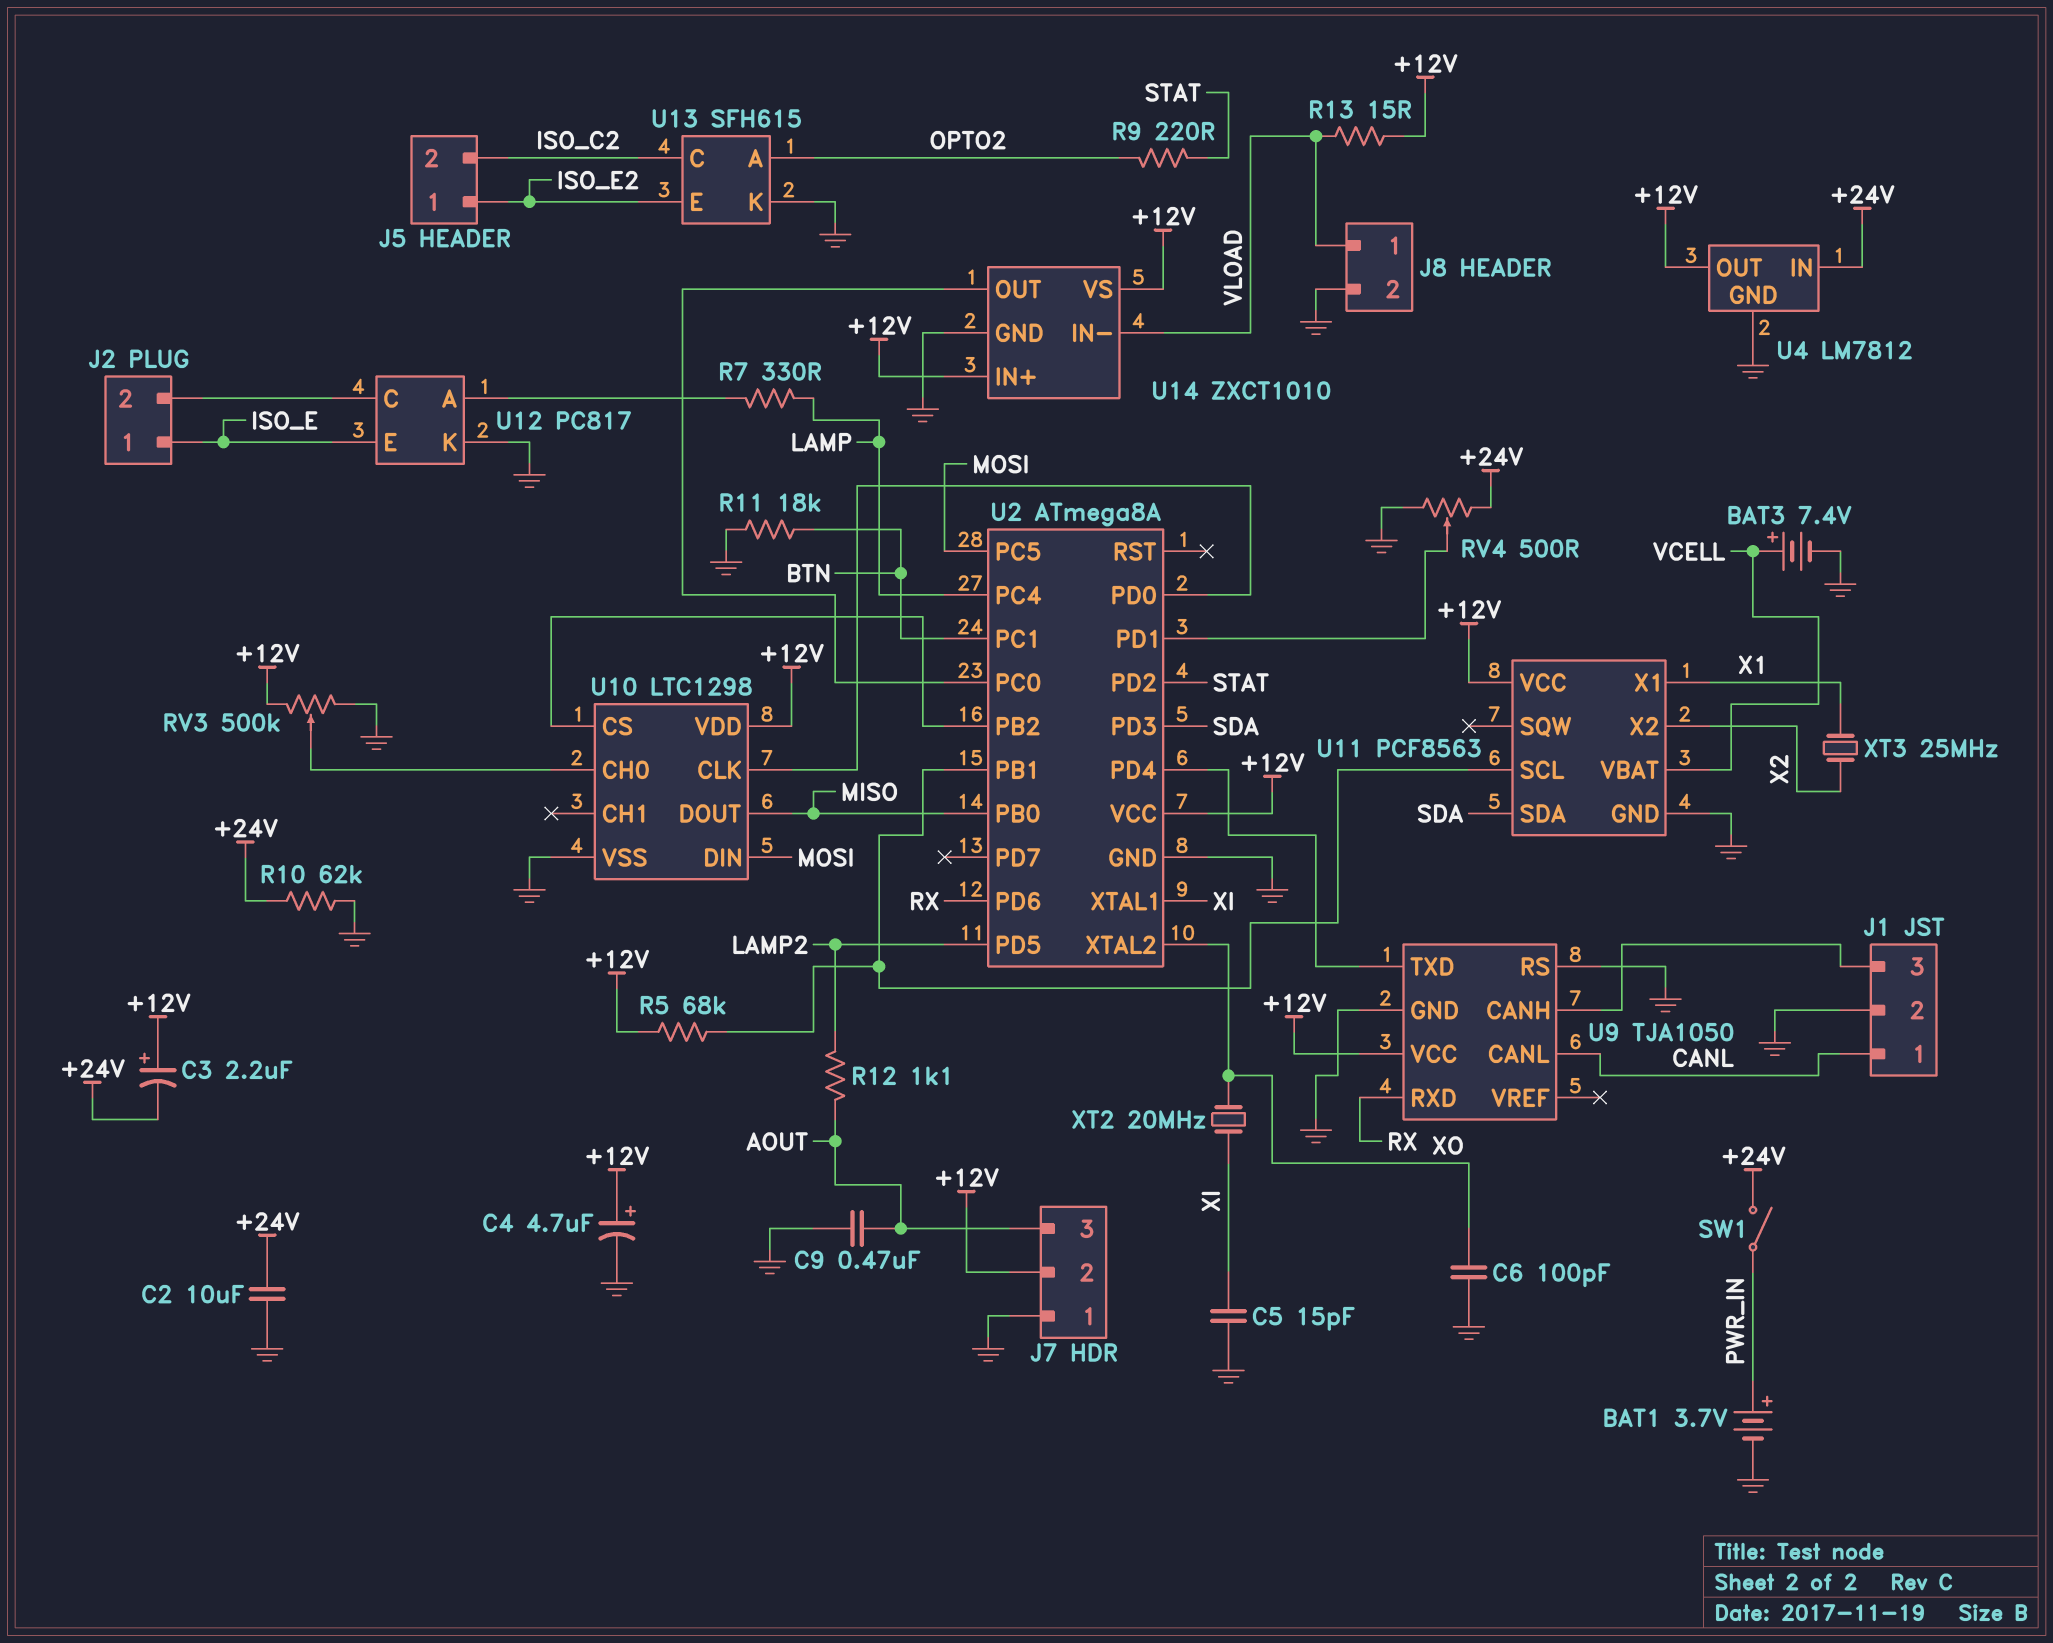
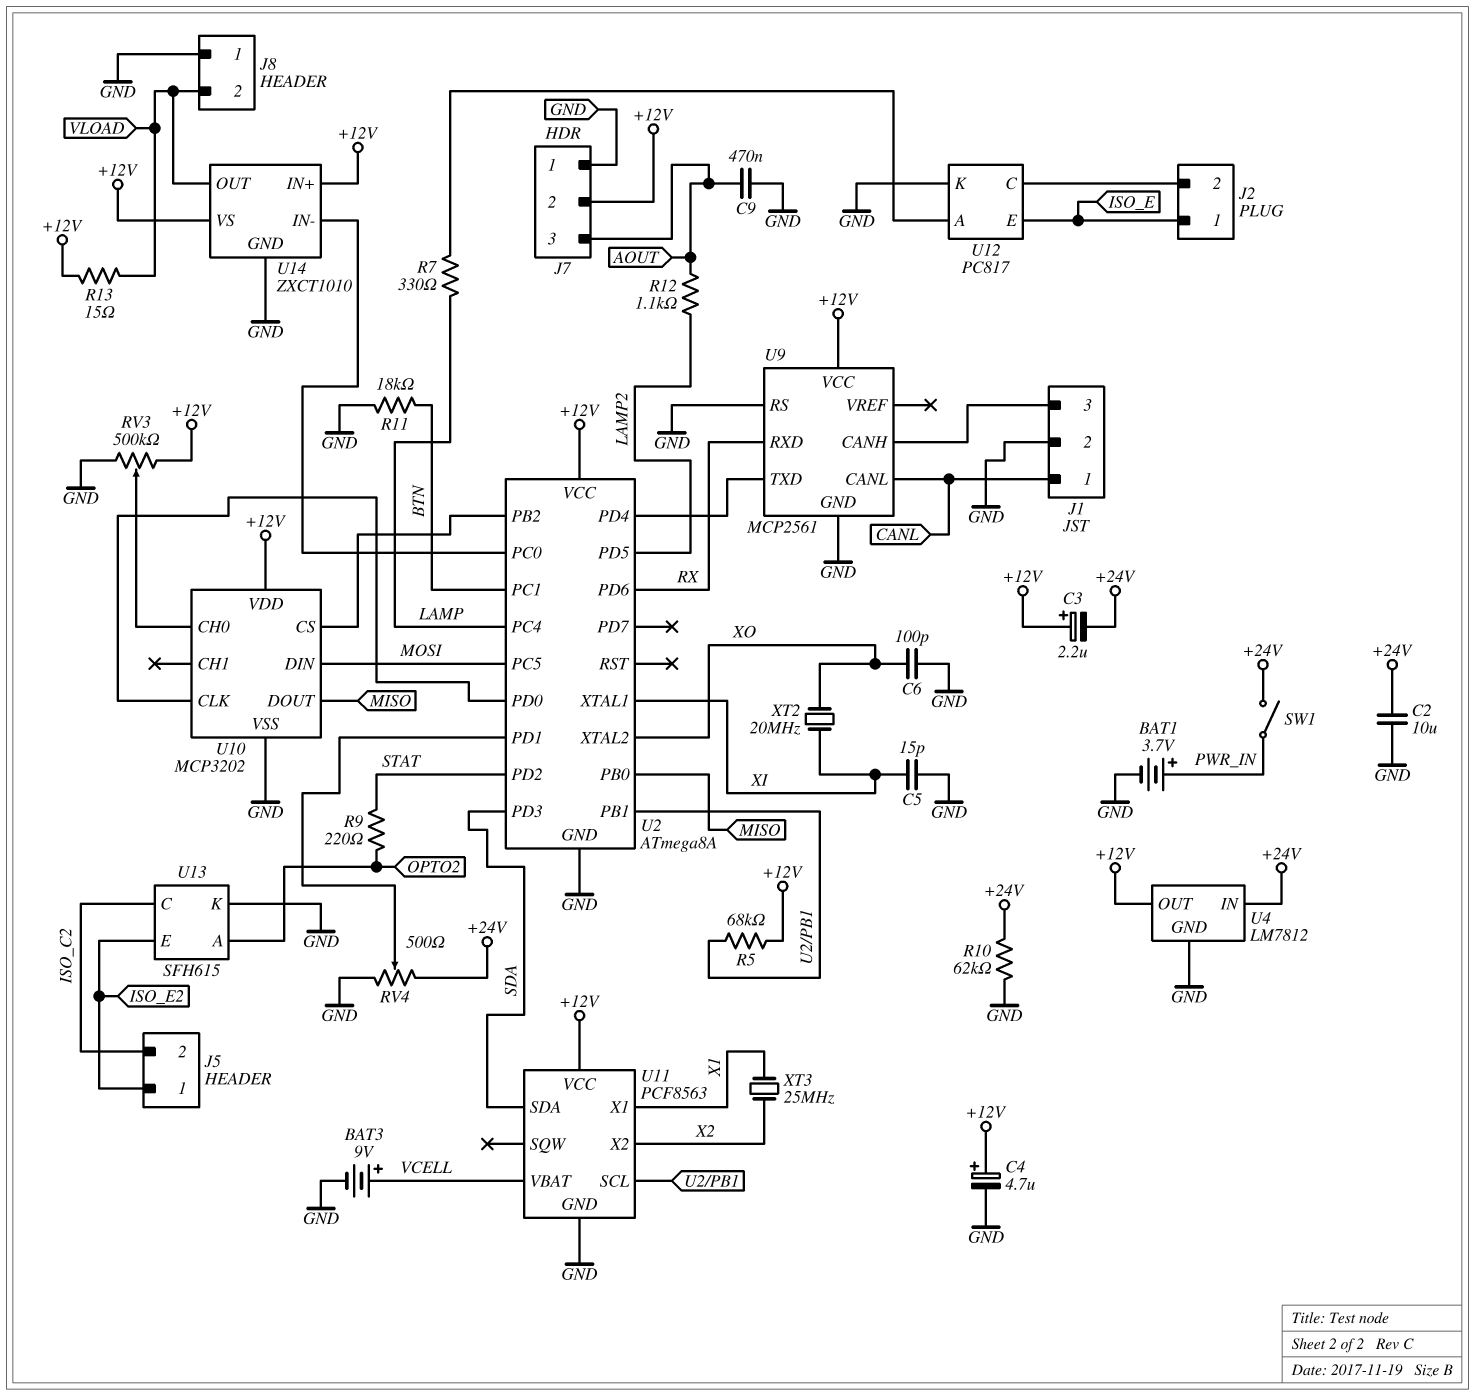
BAT3: 7.4V (plus VCELL, minus GND) -> 9V (plus VCELL, minus GND)
J8 pin 1: VLOAD -> GND
J8 pin 2: GND -> VLOAD
U9: TJA1050 -> MCP2561
U10: LTC1298 -> MCP3202
U14 pin IN-: VLOAD -> U2/PC0
U14 pin OUT: U2/PC0 -> VLOAD

